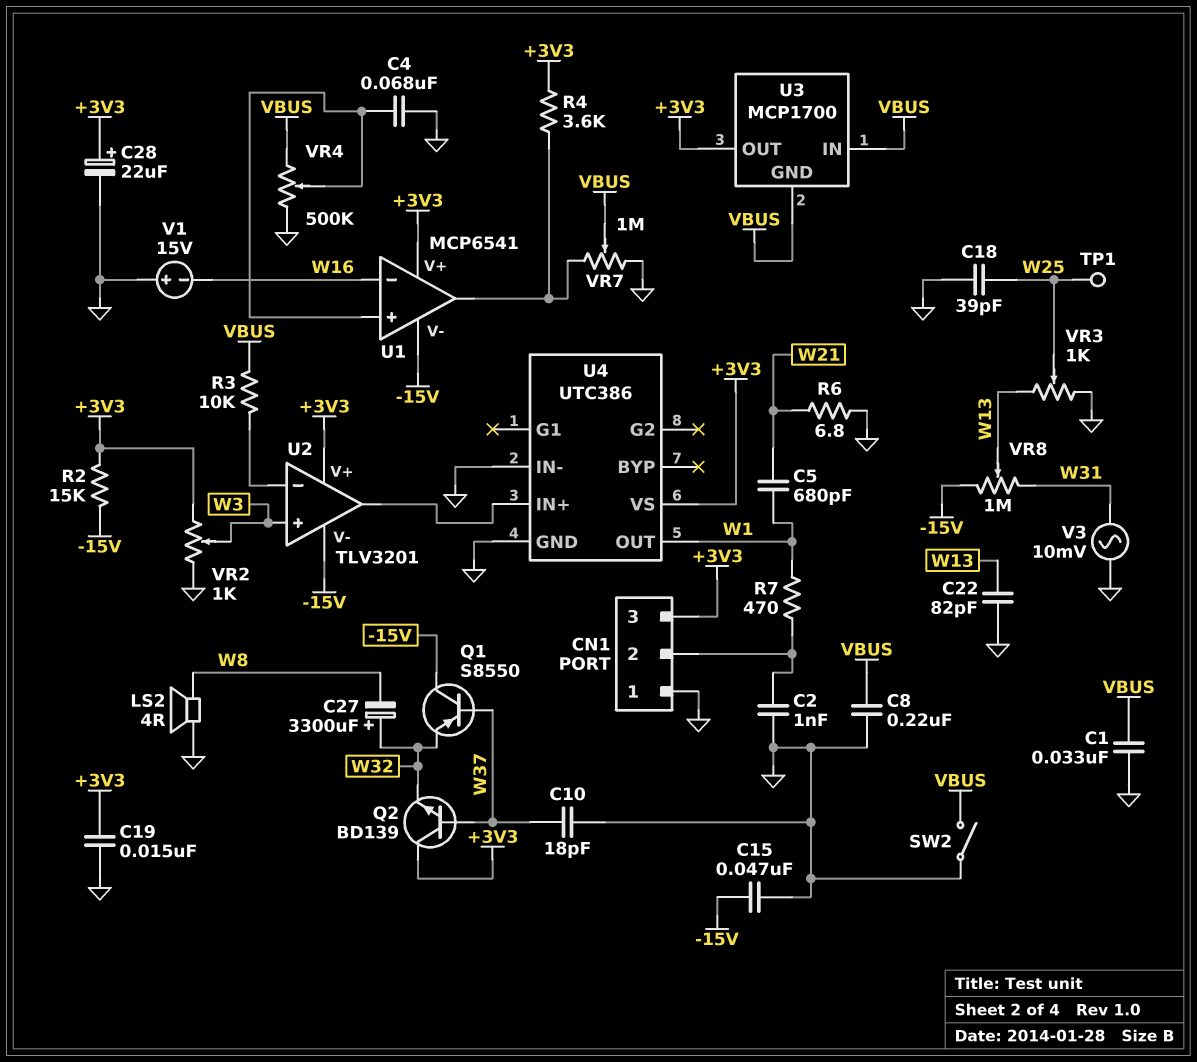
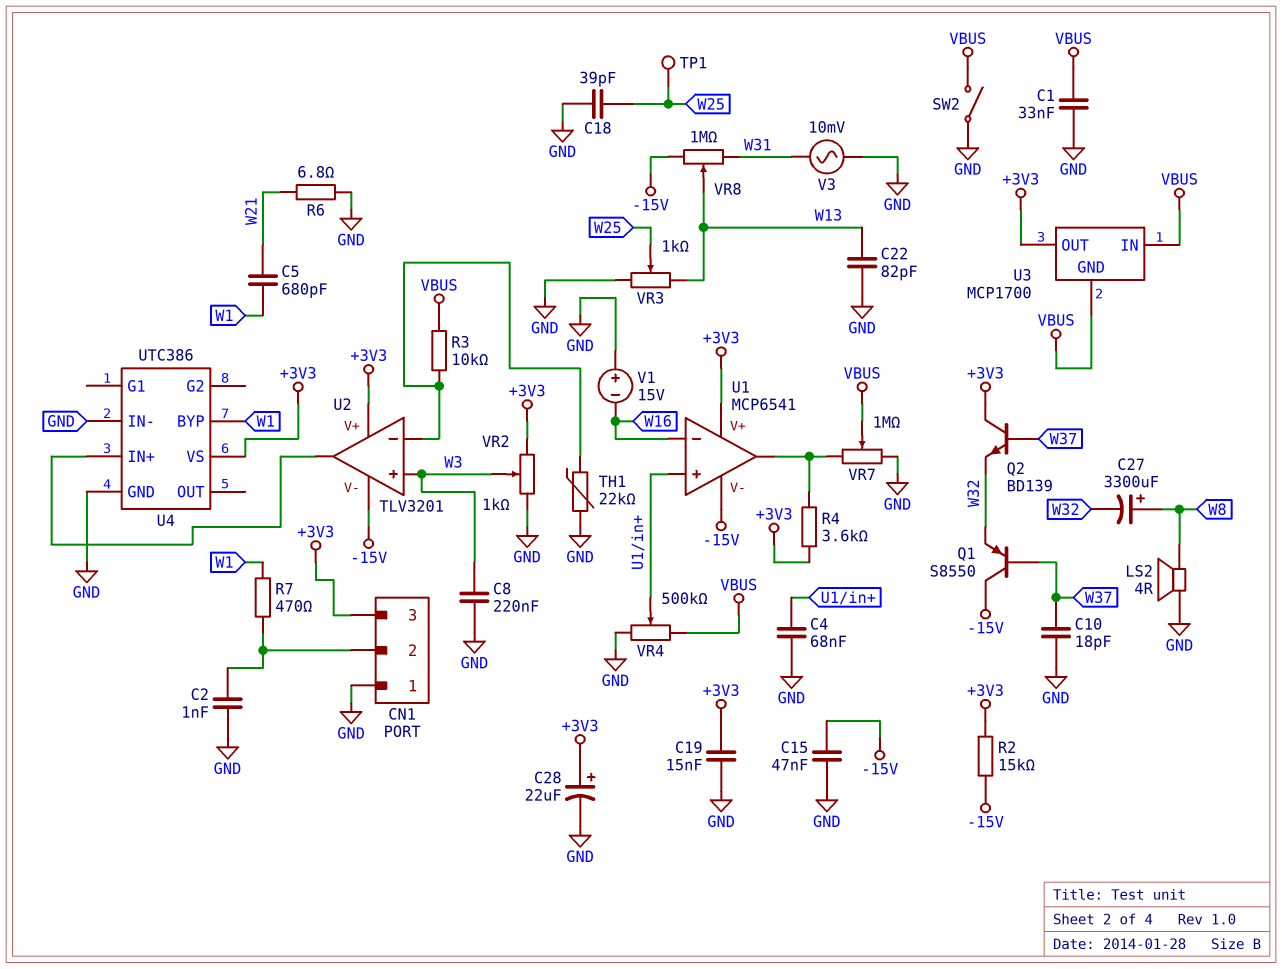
C8: 220nF (GND, VBUS) -> 220nF (GND, W3)
C27: 3300uF (plus W32, minus W8) -> 3300uF (plus W8, minus W32)
TH1: none -> 22k (GND, U2/in-)
U4 pin BYP: none -> W1
U4 pin OUT: W1 -> none

